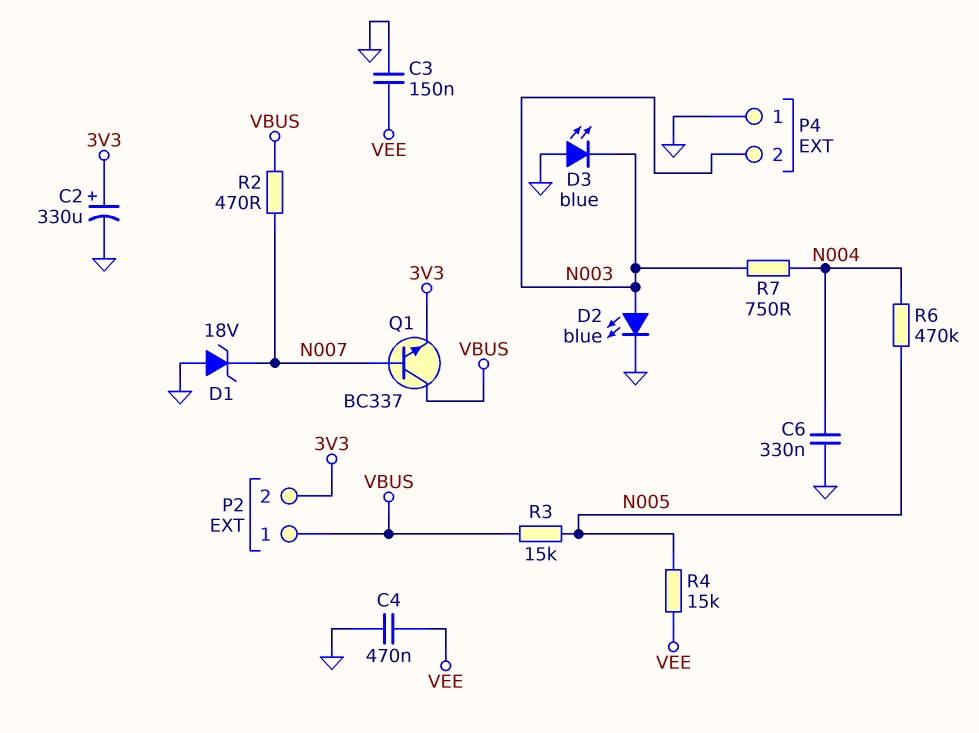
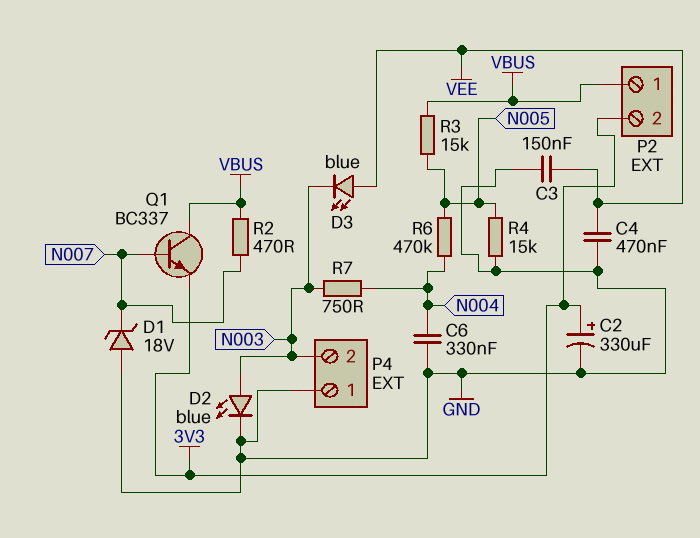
D3: LED blue (A GND, K N003) -> LED blue (A VEE, K N003)
R4: 15k (N005, VEE) -> 15k (GND, N005)

